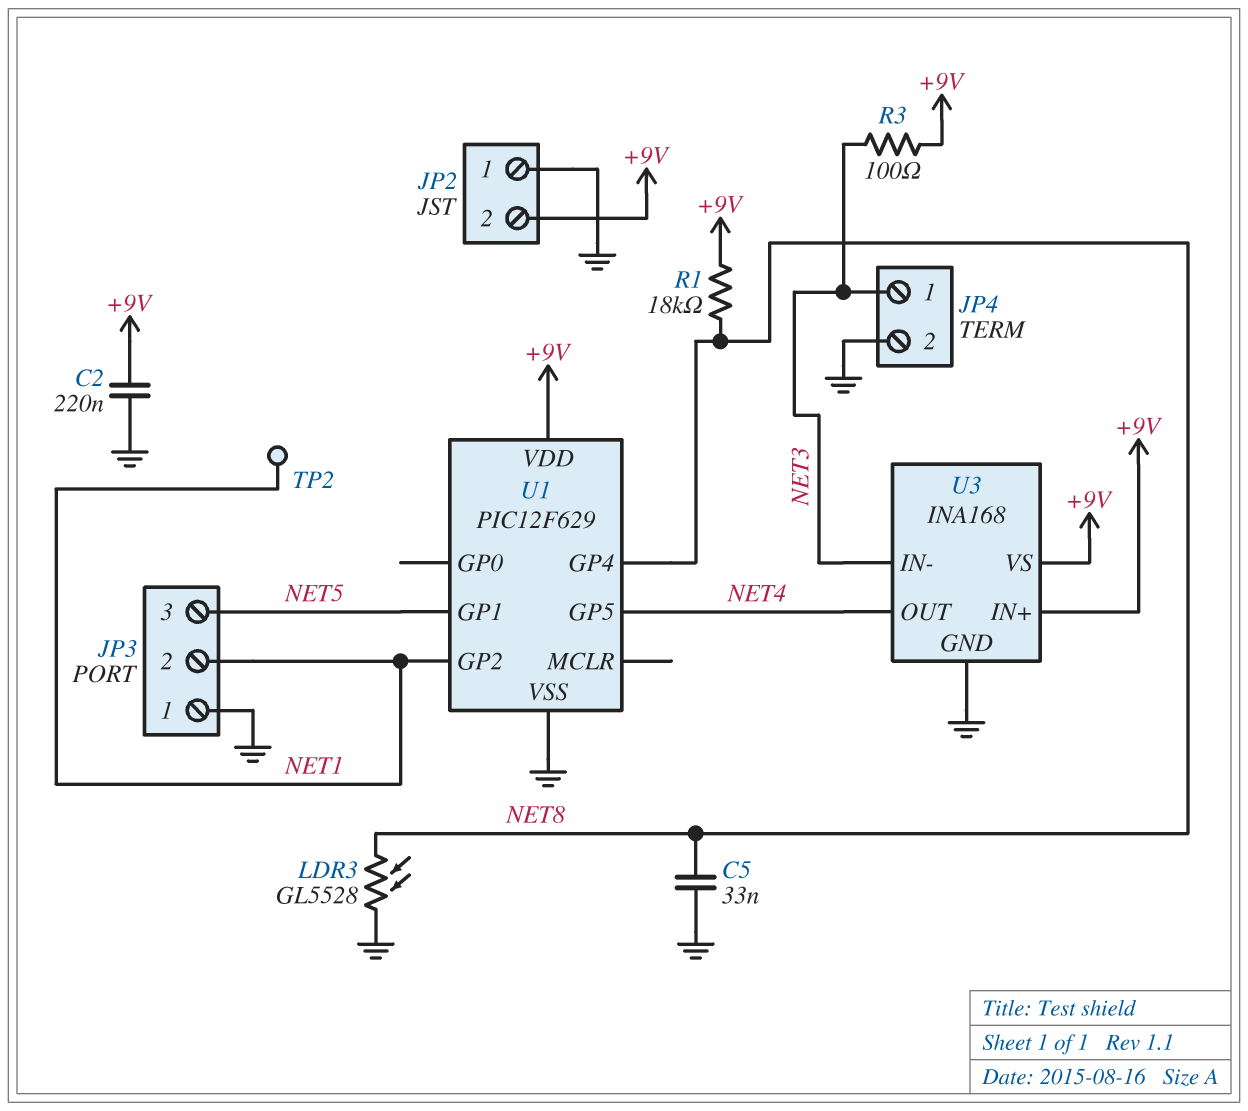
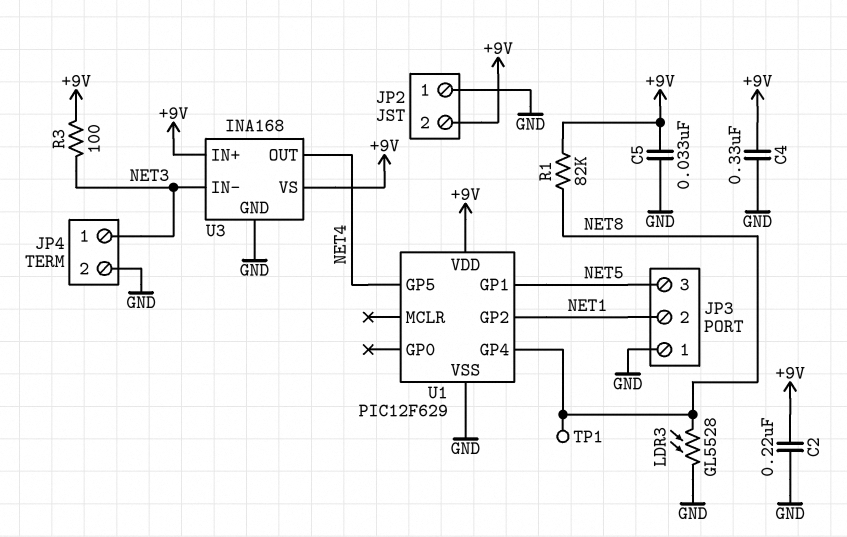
C4: none -> 330nF (+9V, GND)
C5: 33nF (GND, NET8) -> 33nF (+9V, GND)
R1: 18k (+9V, NET8) -> 82k (+9V, NET8)
TP1: none -> test point (NET8)
TP2: test point (NET1) -> none

